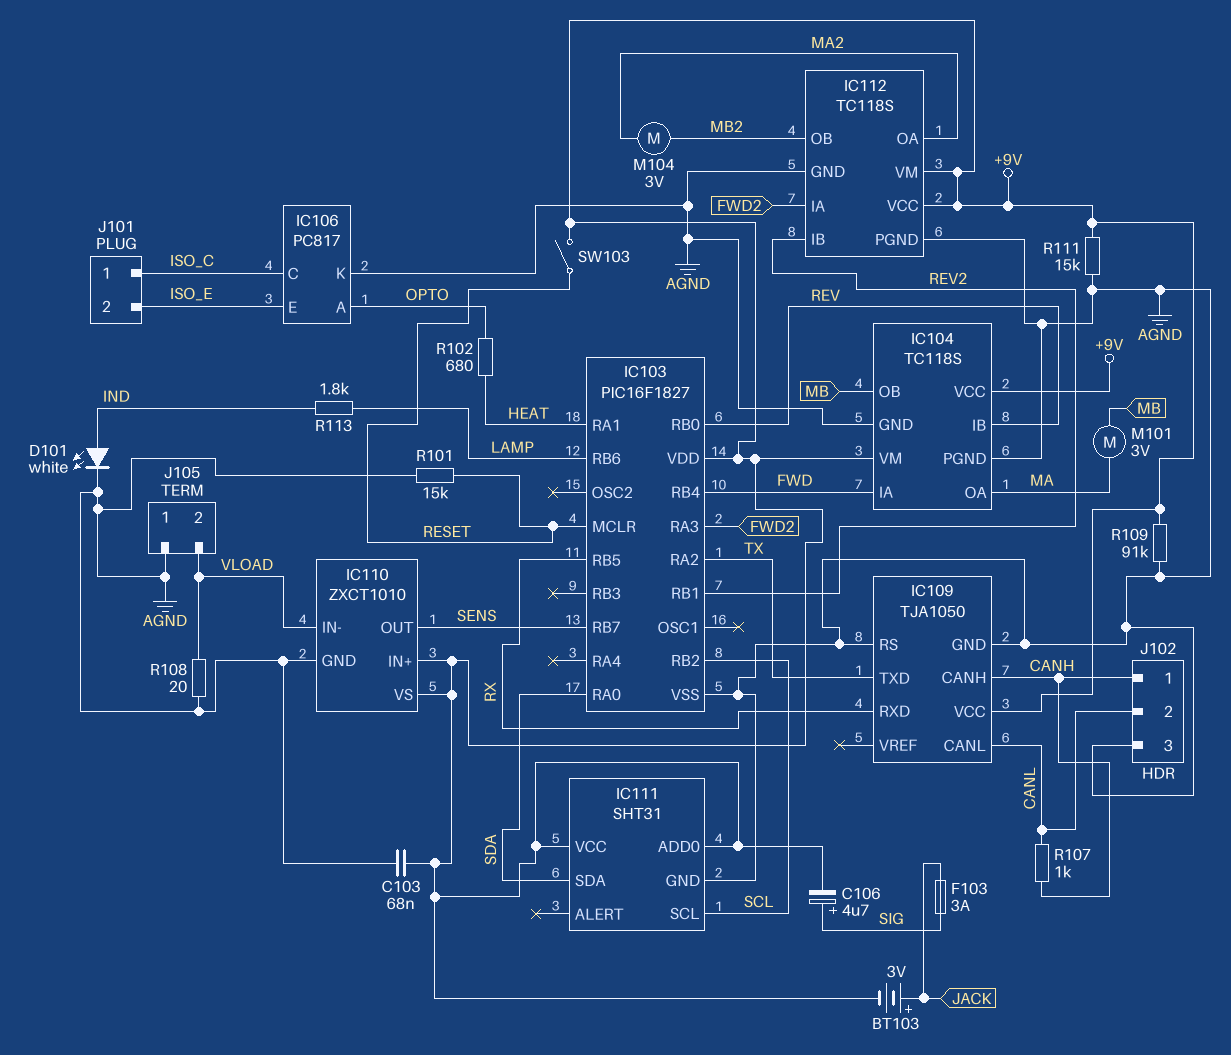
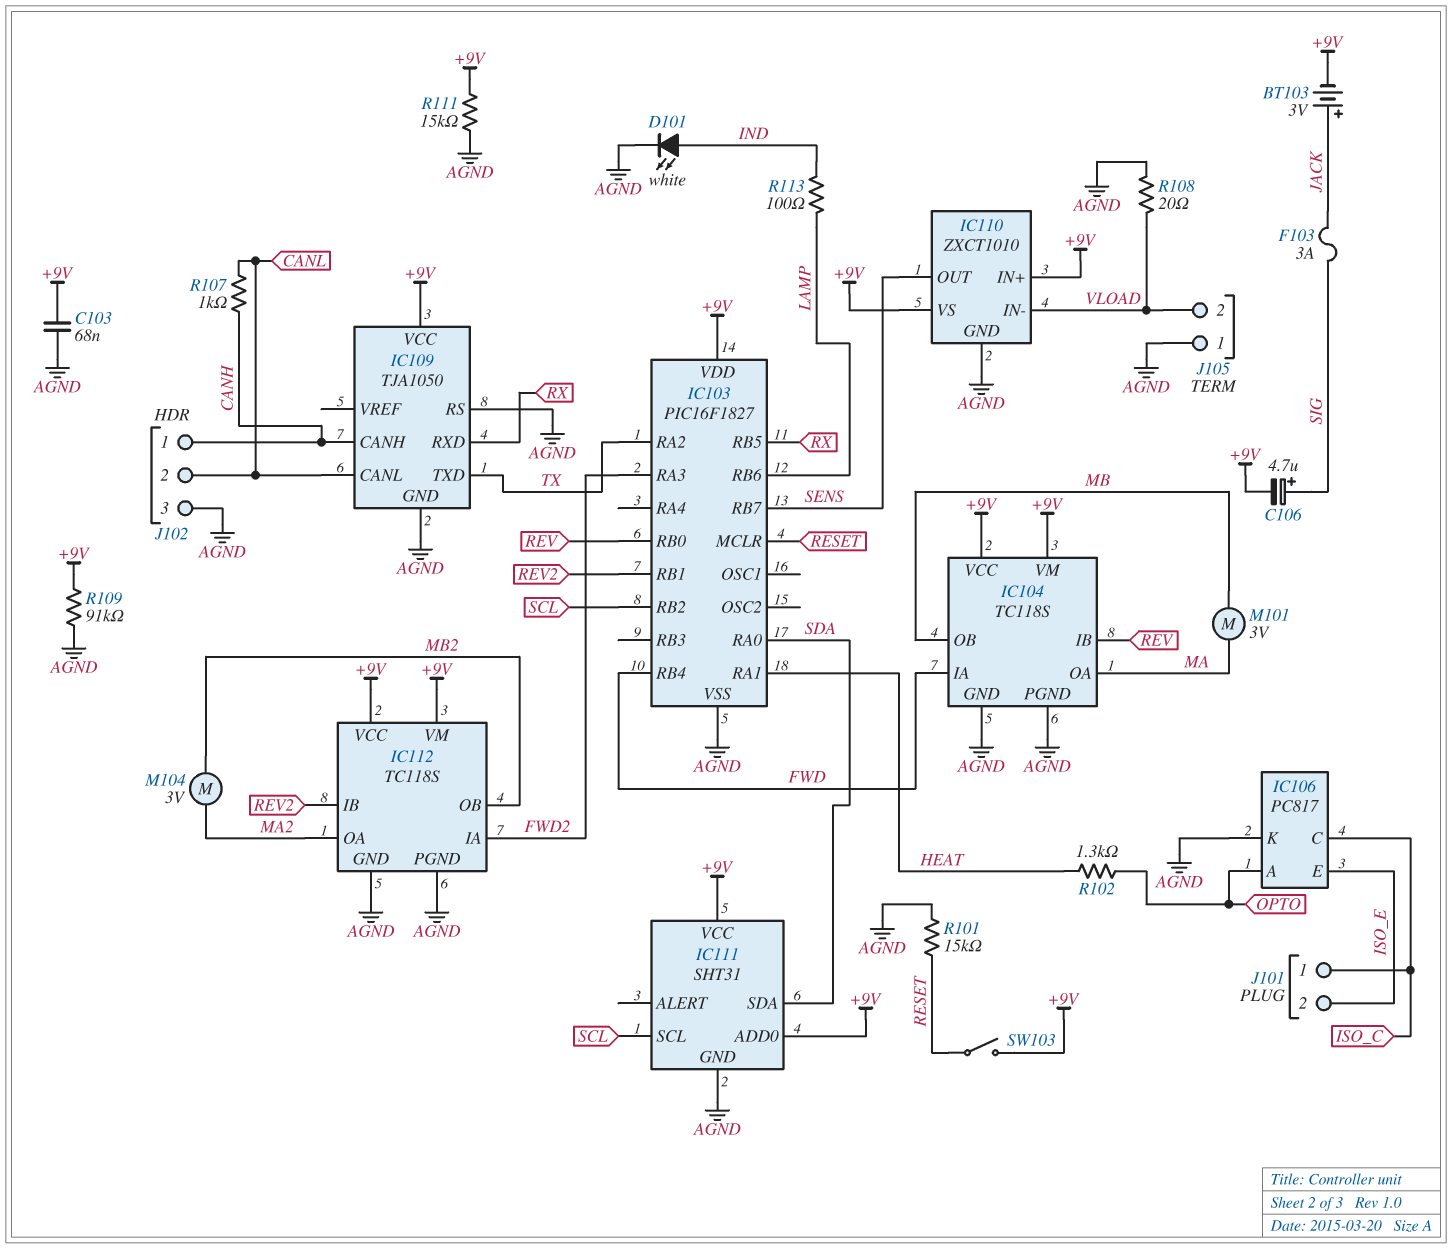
R102: 680 (HEAT, OPTO) -> 1.3k (HEAT, OPTO)
R113: 1.8k (IND, LAMP) -> 100 (IND, LAMP)

